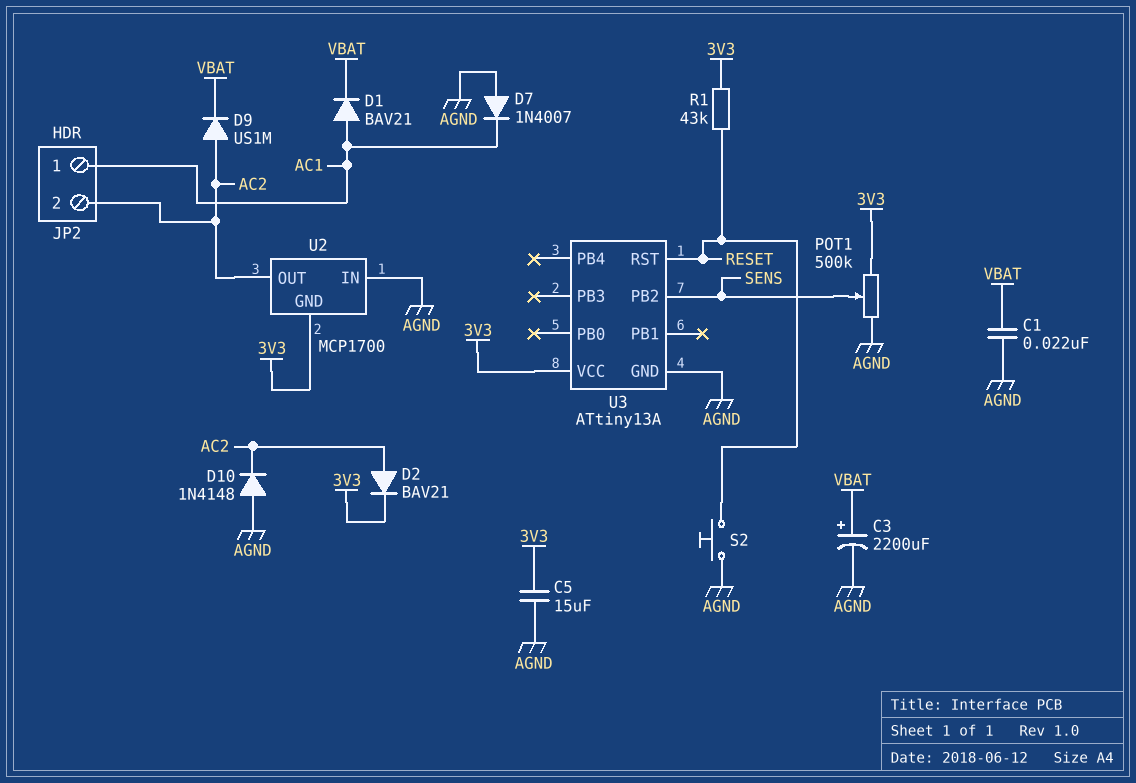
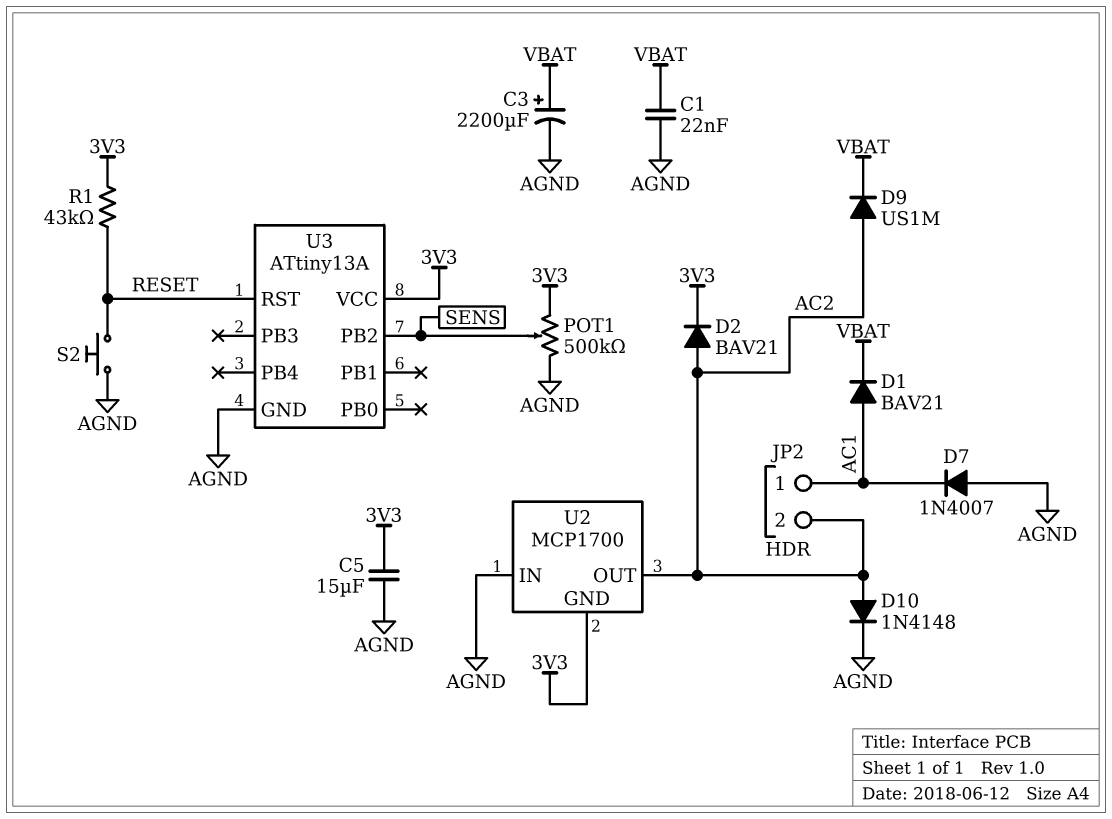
D10: diode 1N4148 (A AGND, K AC2) -> diode 1N4148 (A AC2, K AGND)

